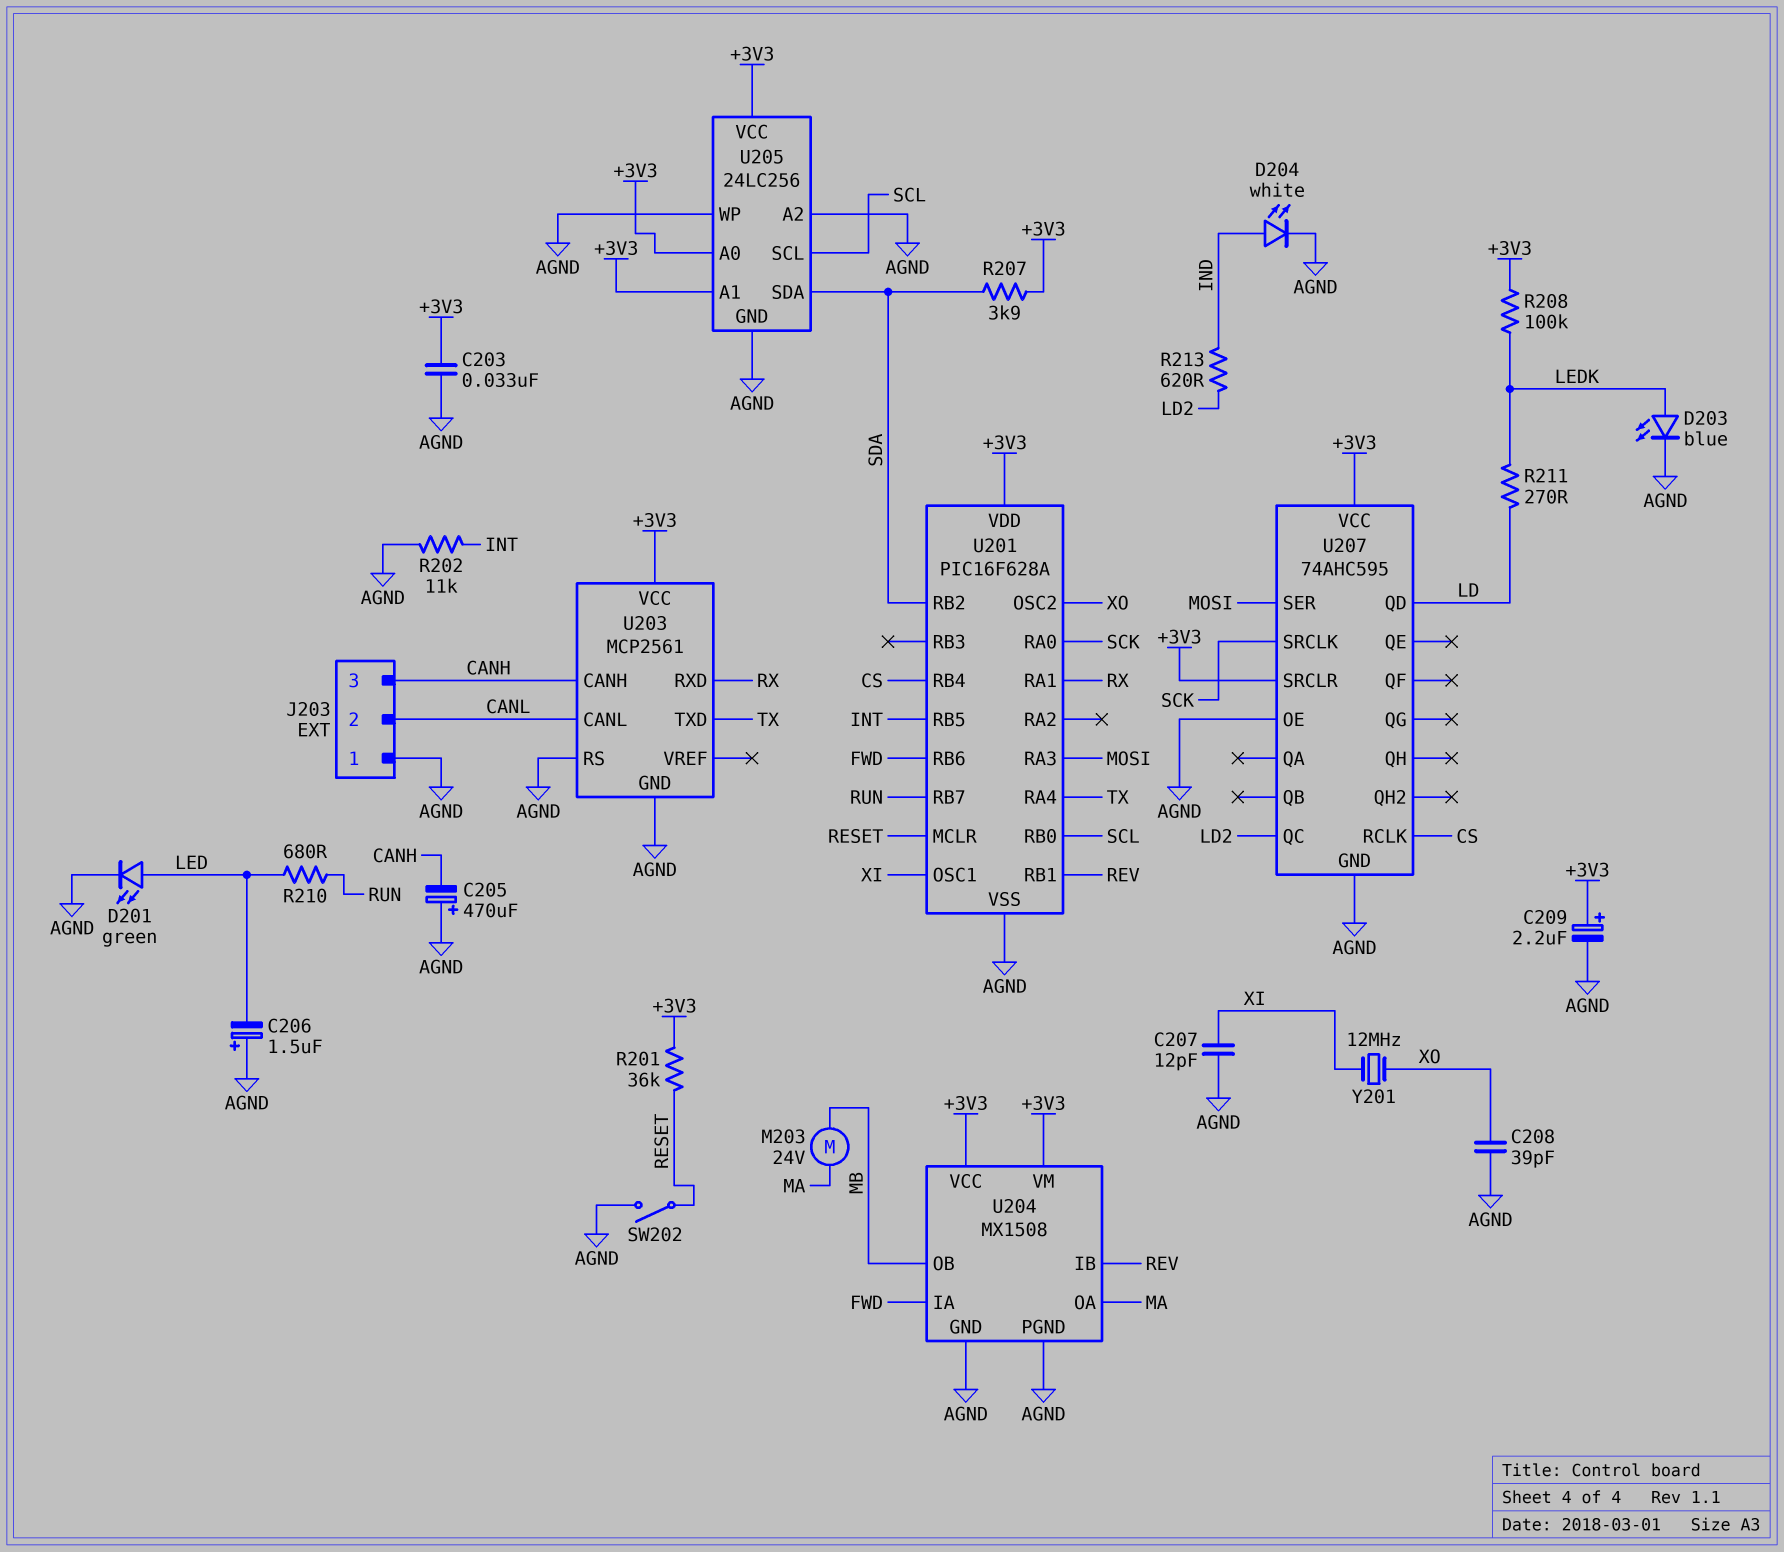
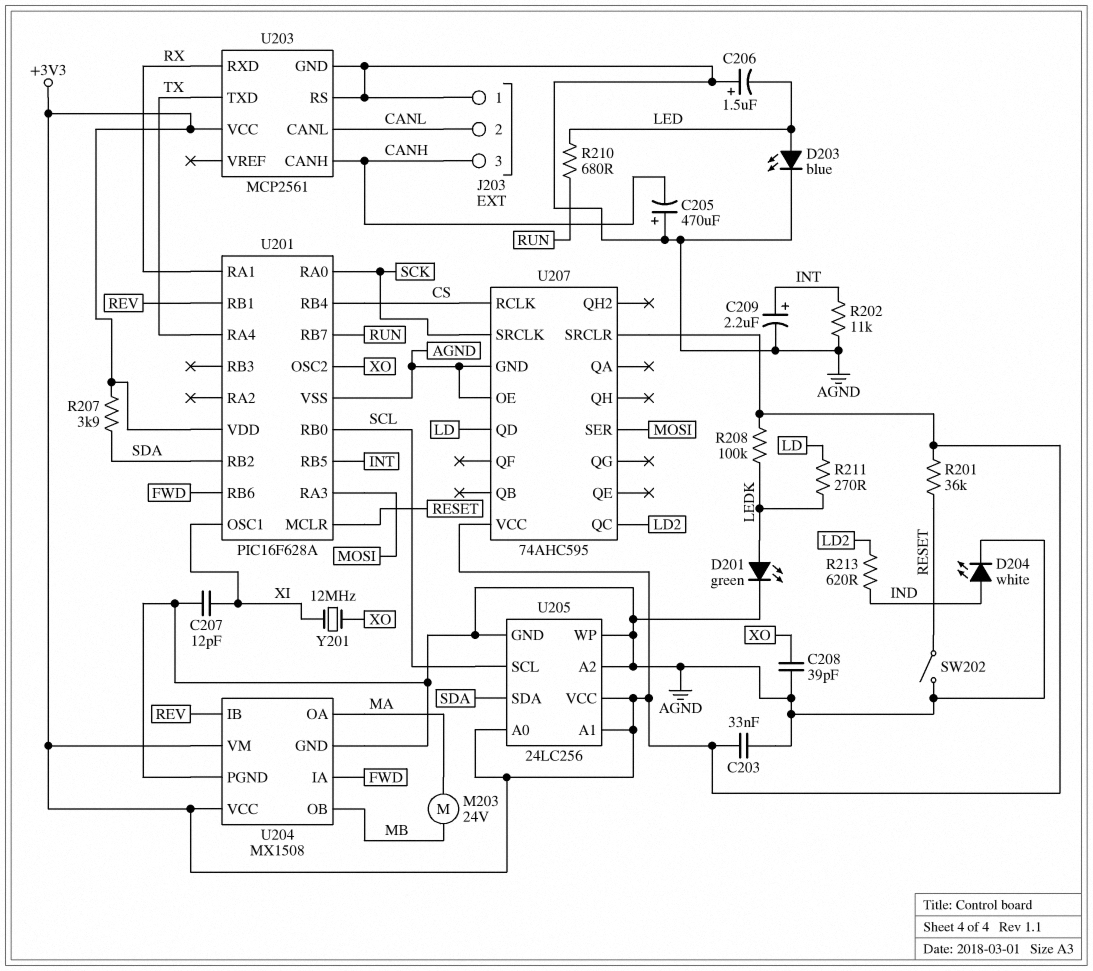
C209: 2.2uF (plus +3V3, minus AGND) -> 2.2uF (plus INT, minus AGND)
D201: LED green (A LED, K AGND) -> LED green (A LEDK, K AGND)
D203: LED blue (A LEDK, K AGND) -> LED blue (A LED, K AGND)

